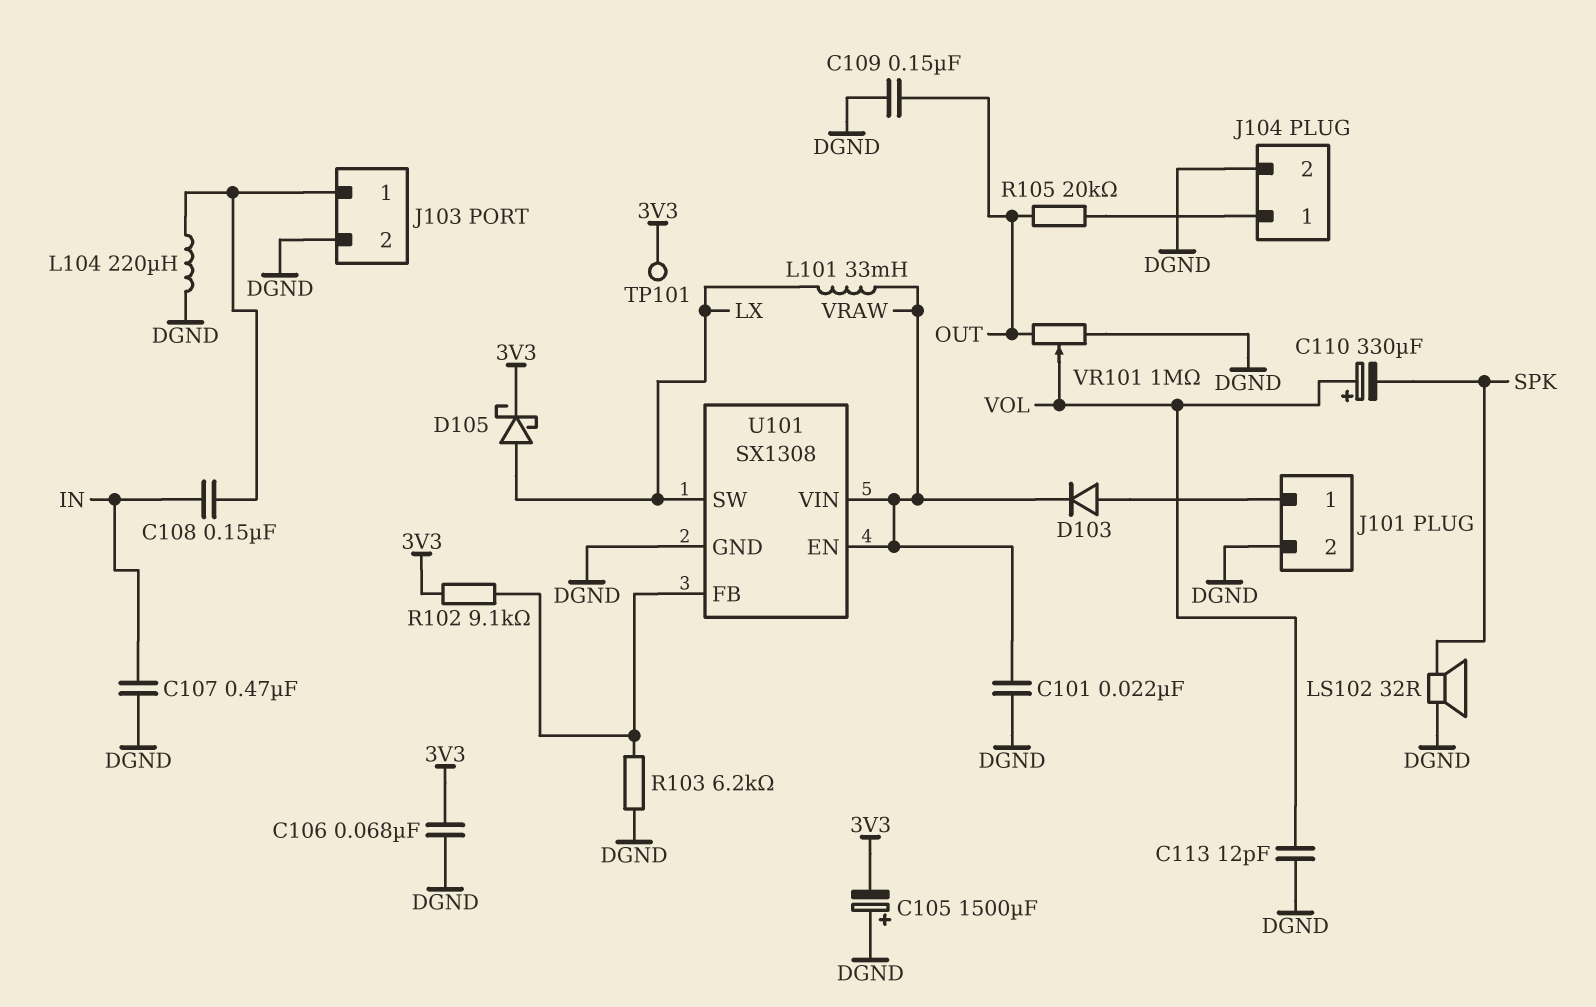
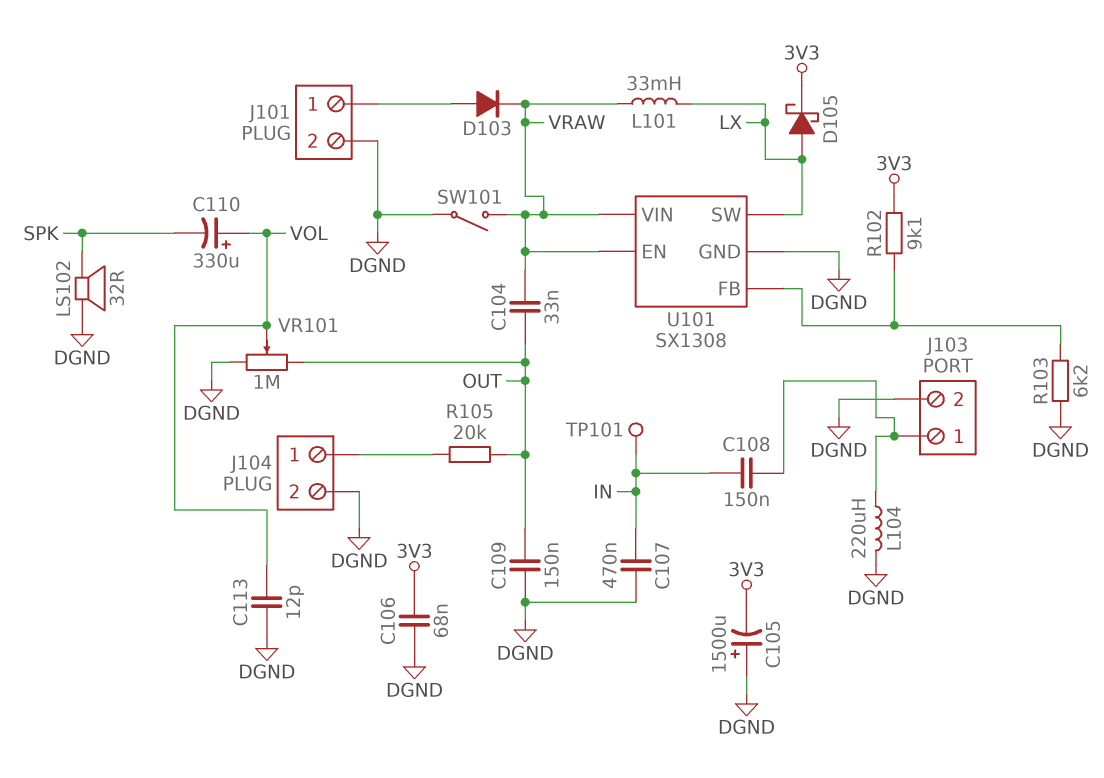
C101: 22nF (DGND, VRAW) -> none
C104: none -> 33nF (OUT, VRAW)
SW101: none -> switch (DGND, VRAW)
TP101: test point (3V3) -> test point (IN)

